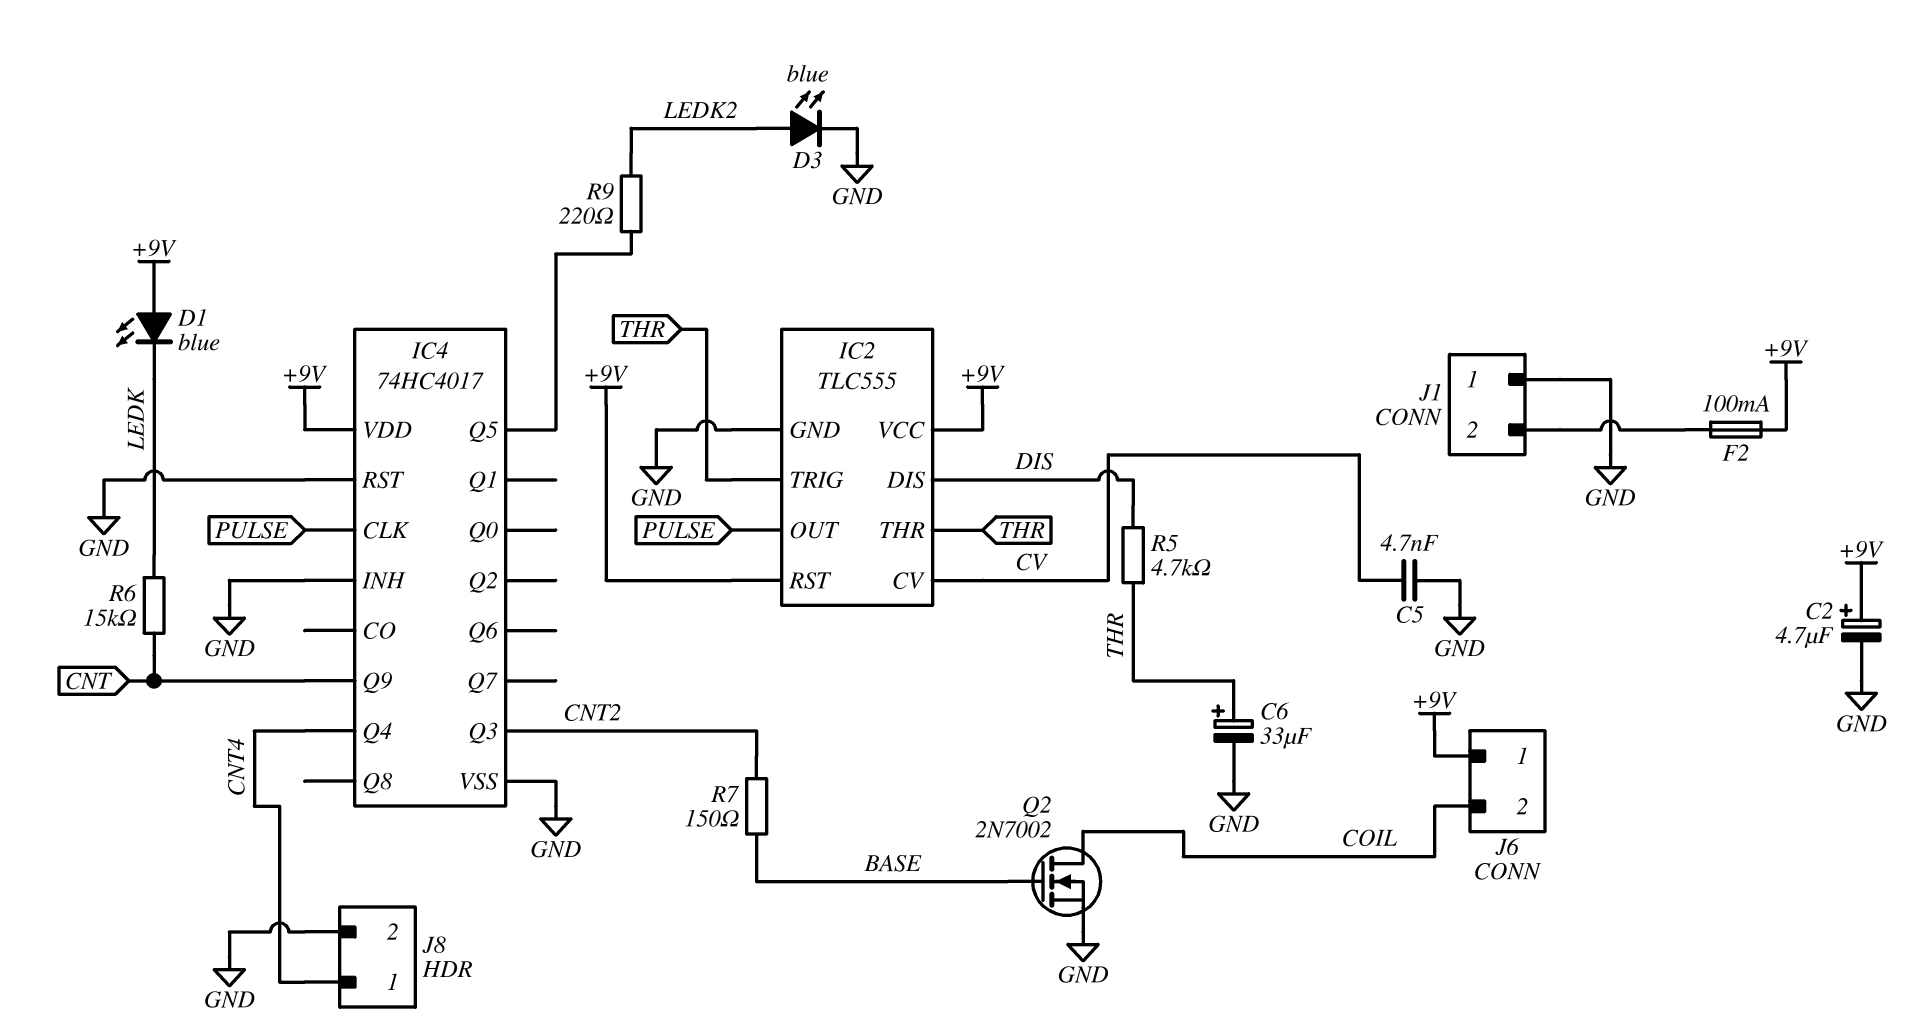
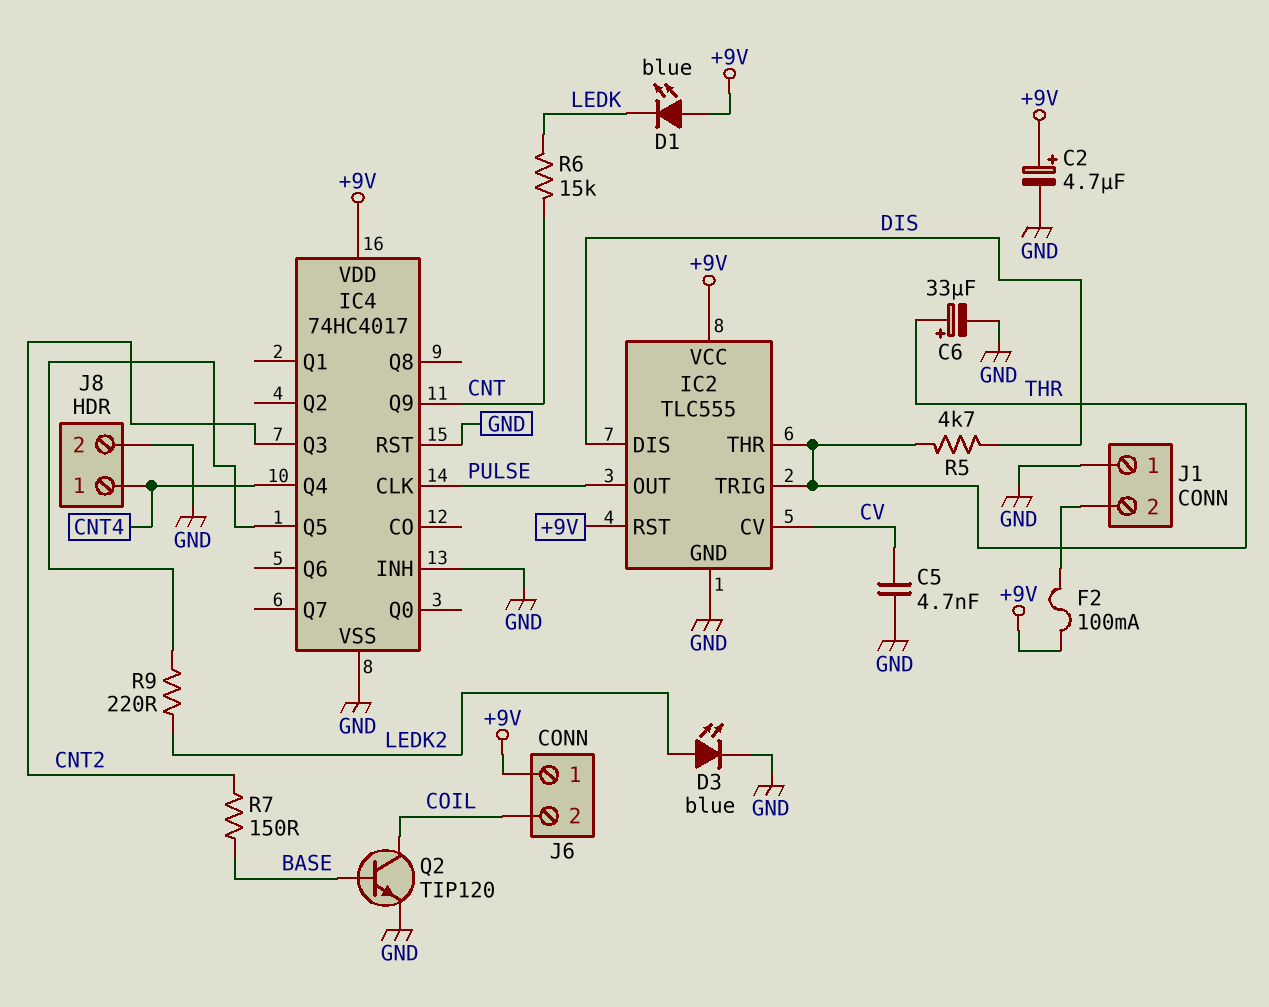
Q2: NMOS 2N7002 (G BASE, D COIL, S GND) -> NPN TIP120 (B BASE, C COIL, E GND)

